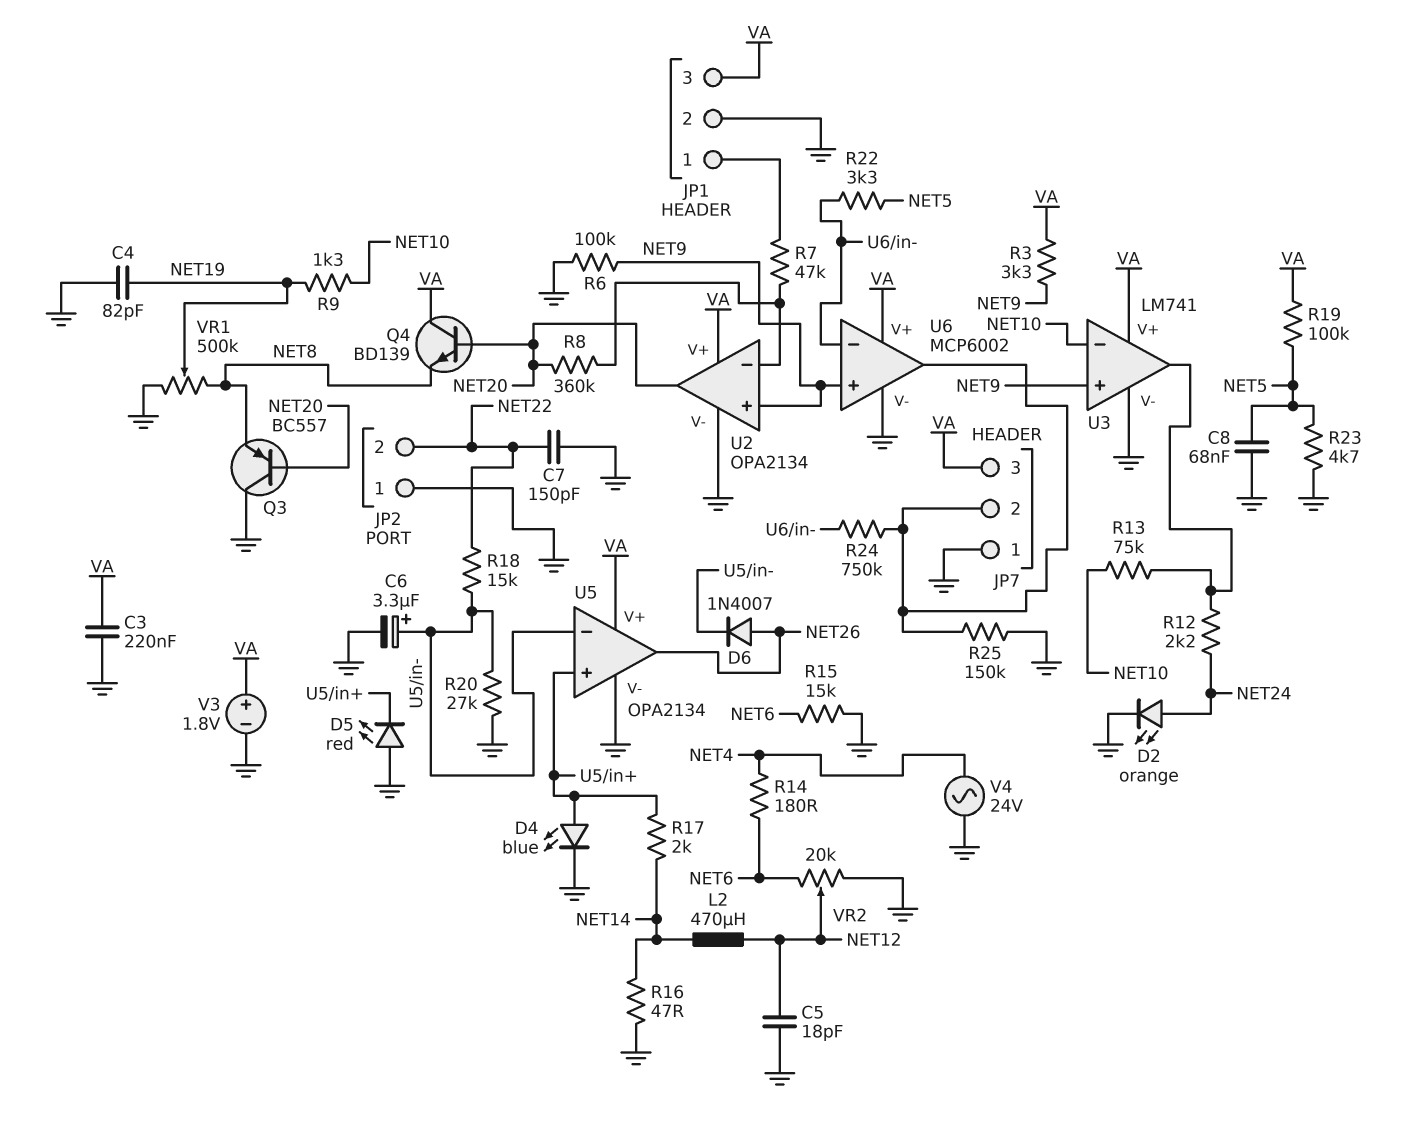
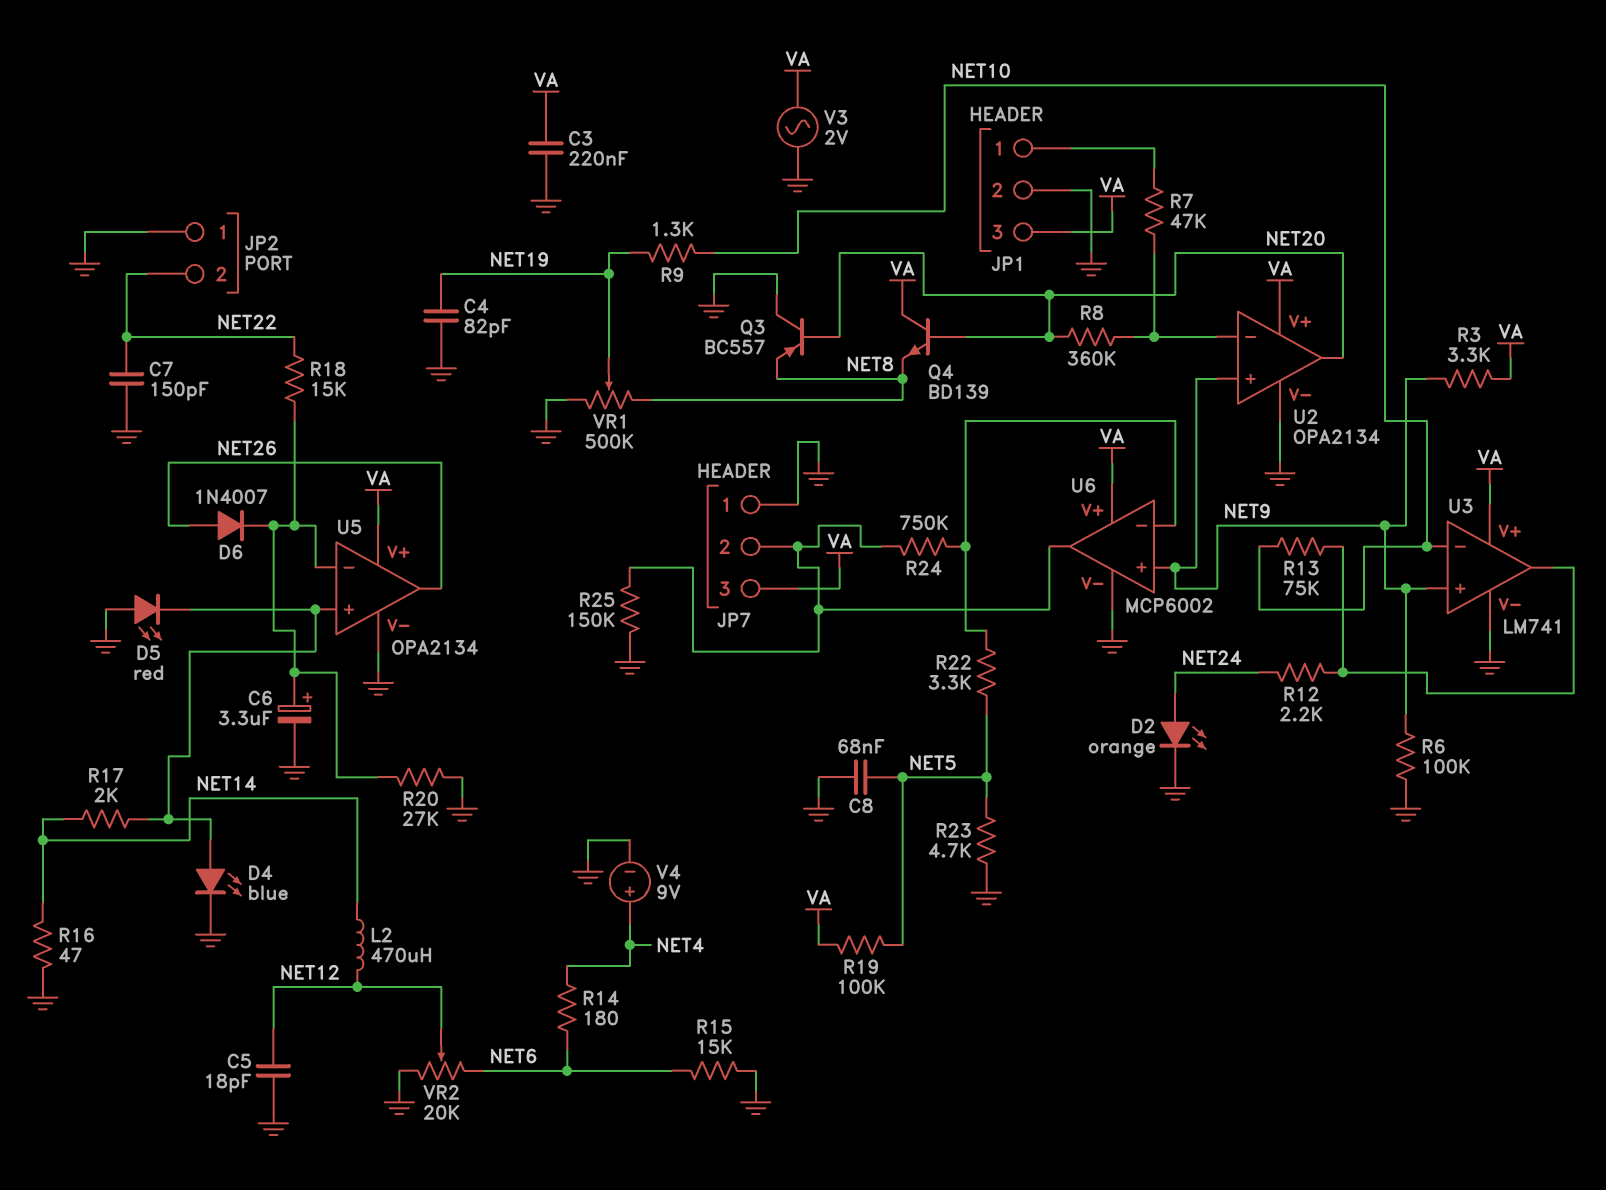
V3: 1.8V (plus VA, minus GND) -> AC 2V (GND, VA)
V4: AC 24V (GND, NET4) -> 9V (plus NET4, minus GND)

